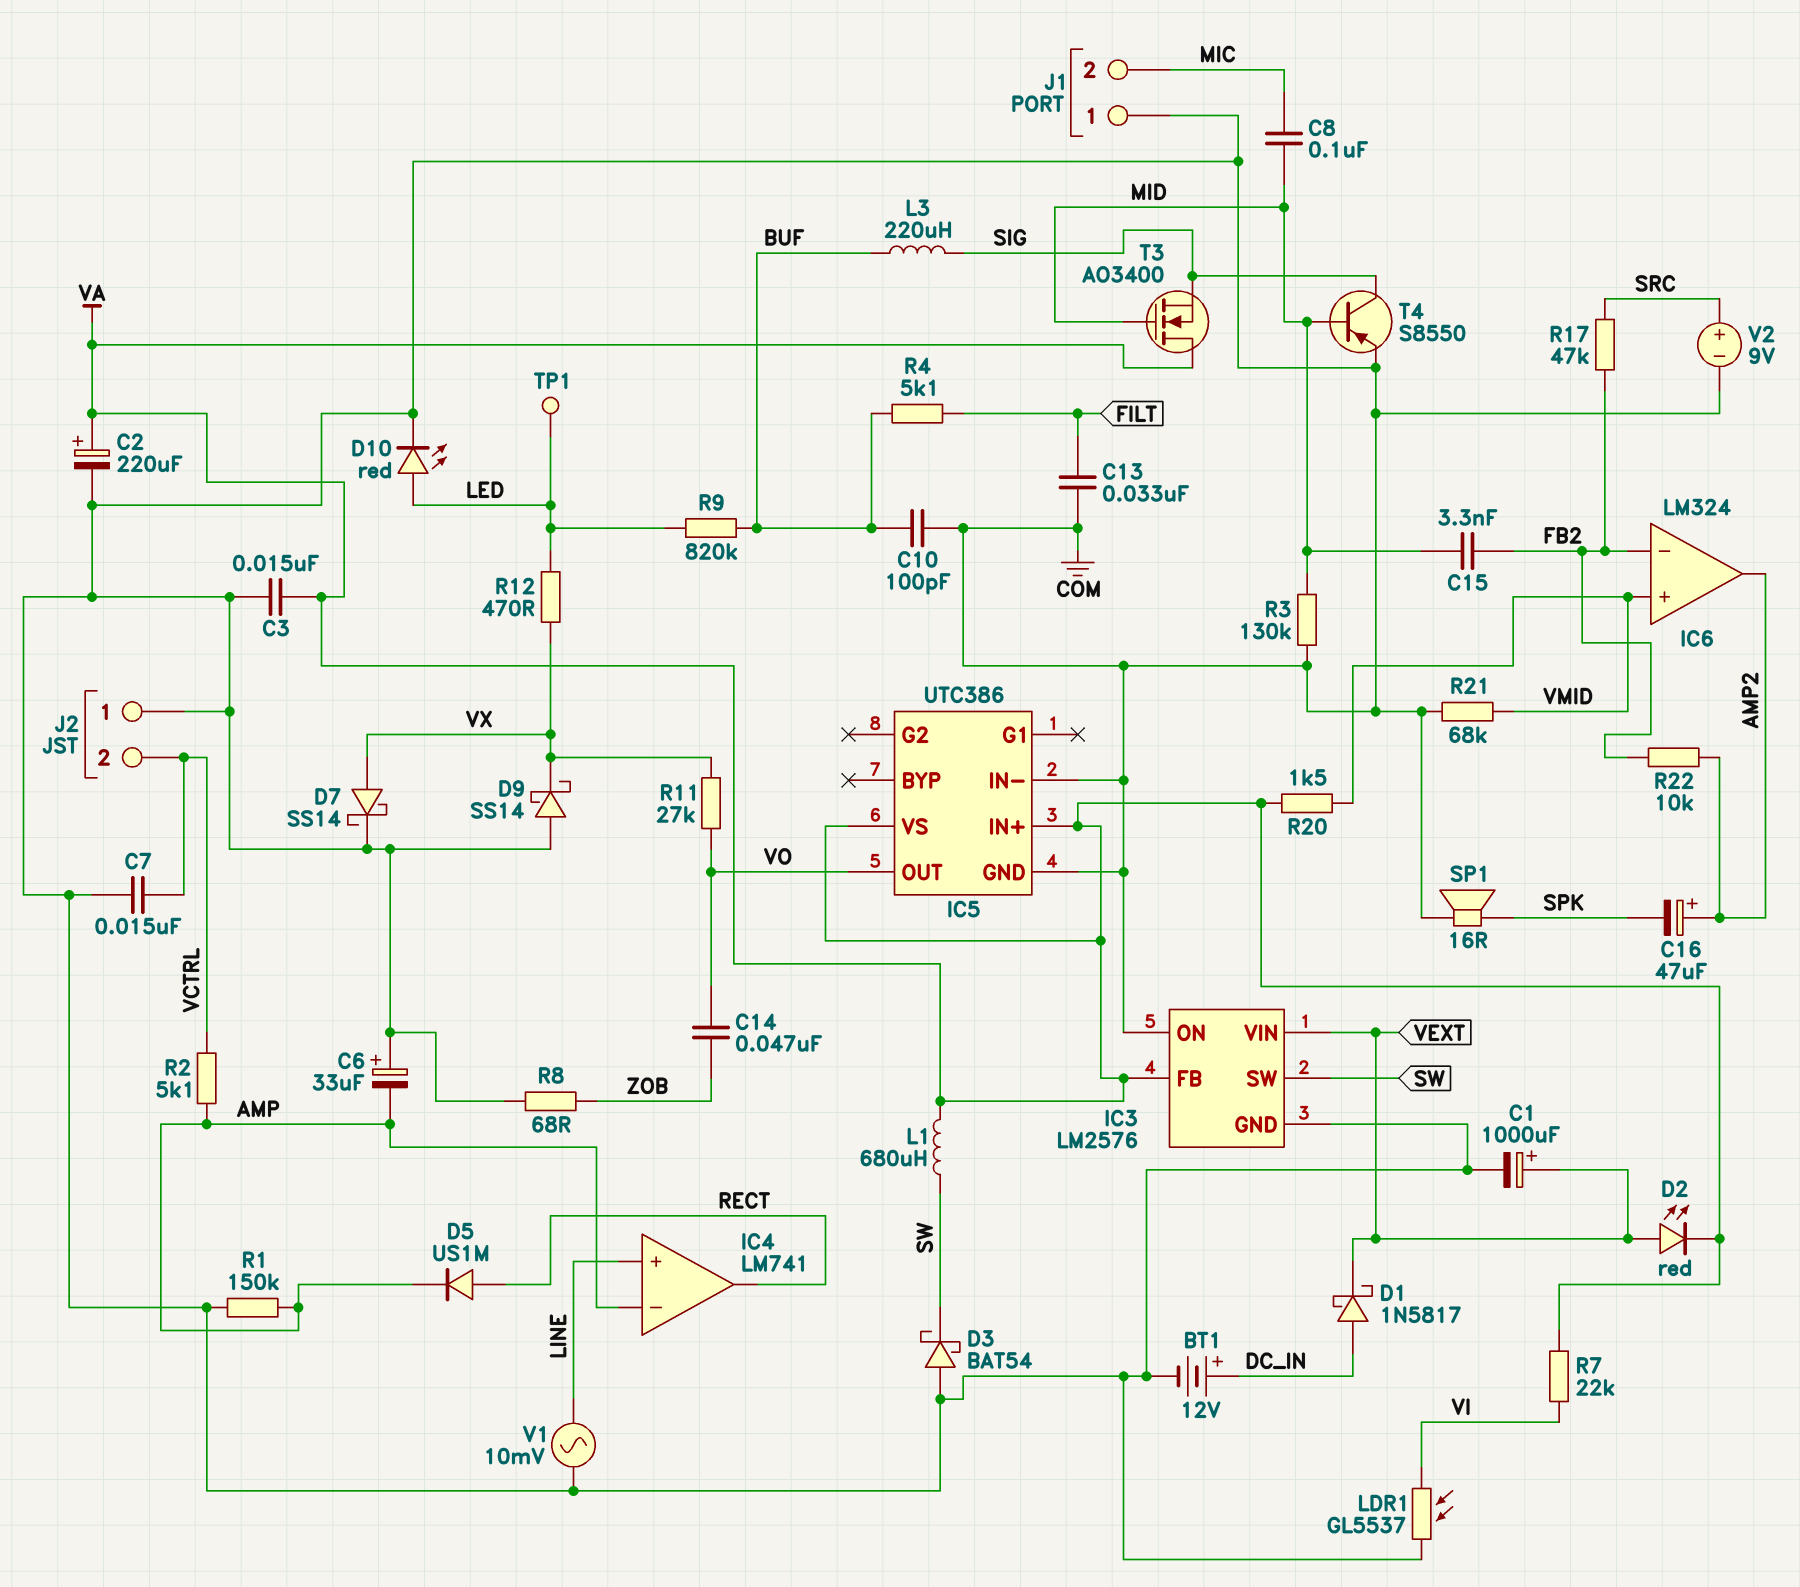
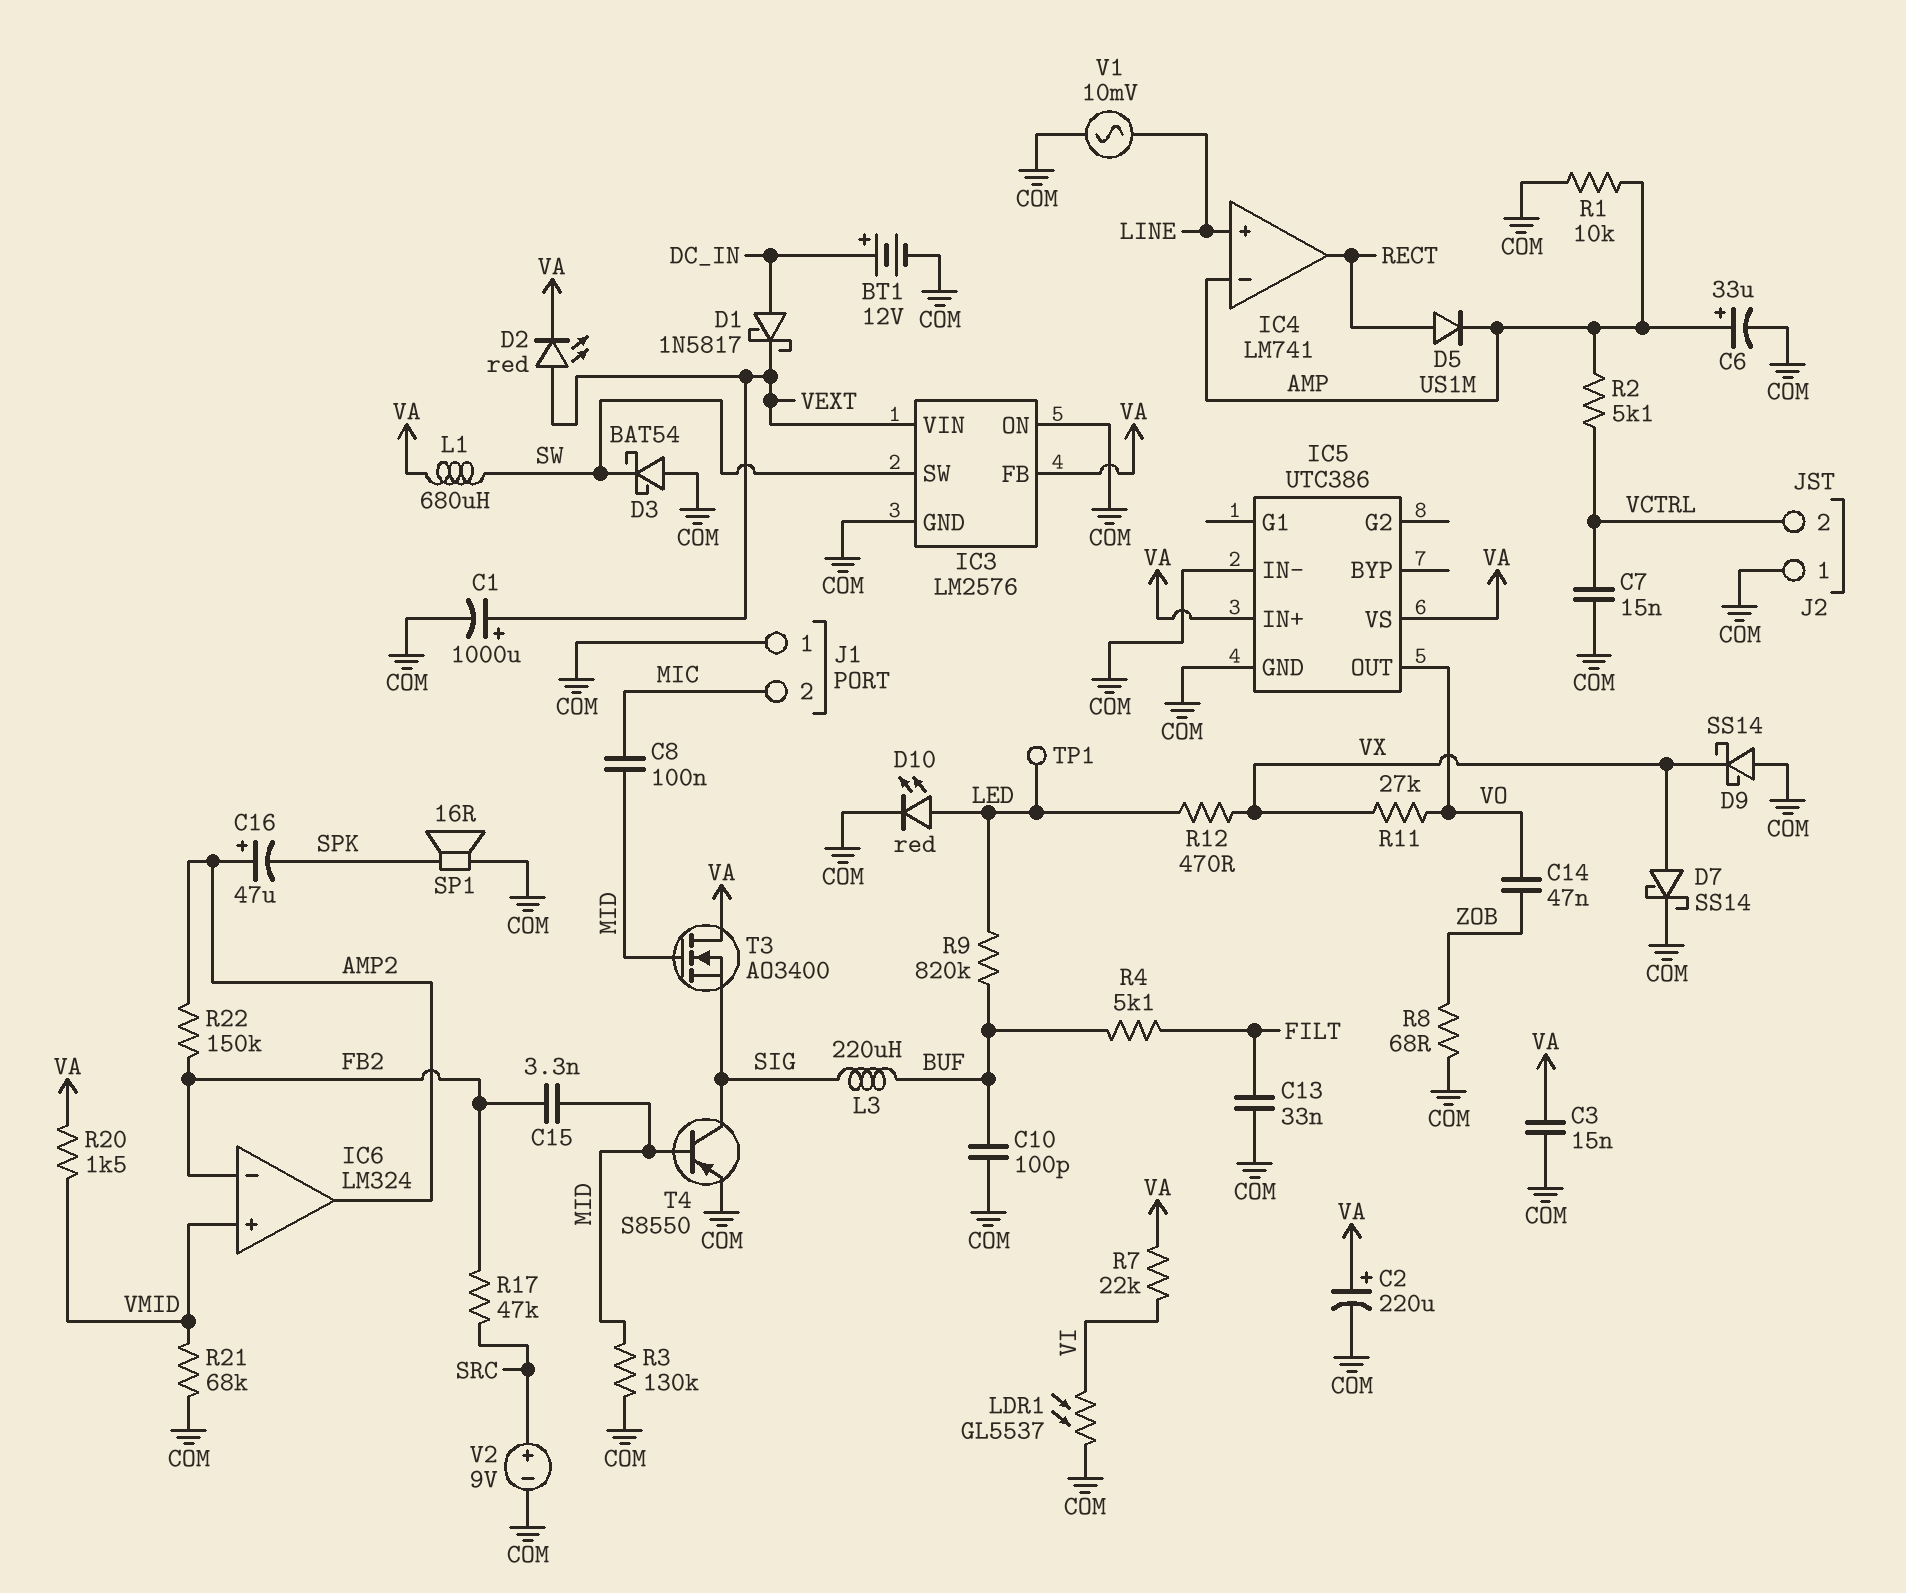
C6: 33uF (plus COM, minus AMP) -> 33uF (plus AMP, minus COM)
R1: 150k (AMP, COM) -> 10k (AMP, COM)
R22: 10k (AMP2, FB2) -> 150k (AMP2, FB2)

